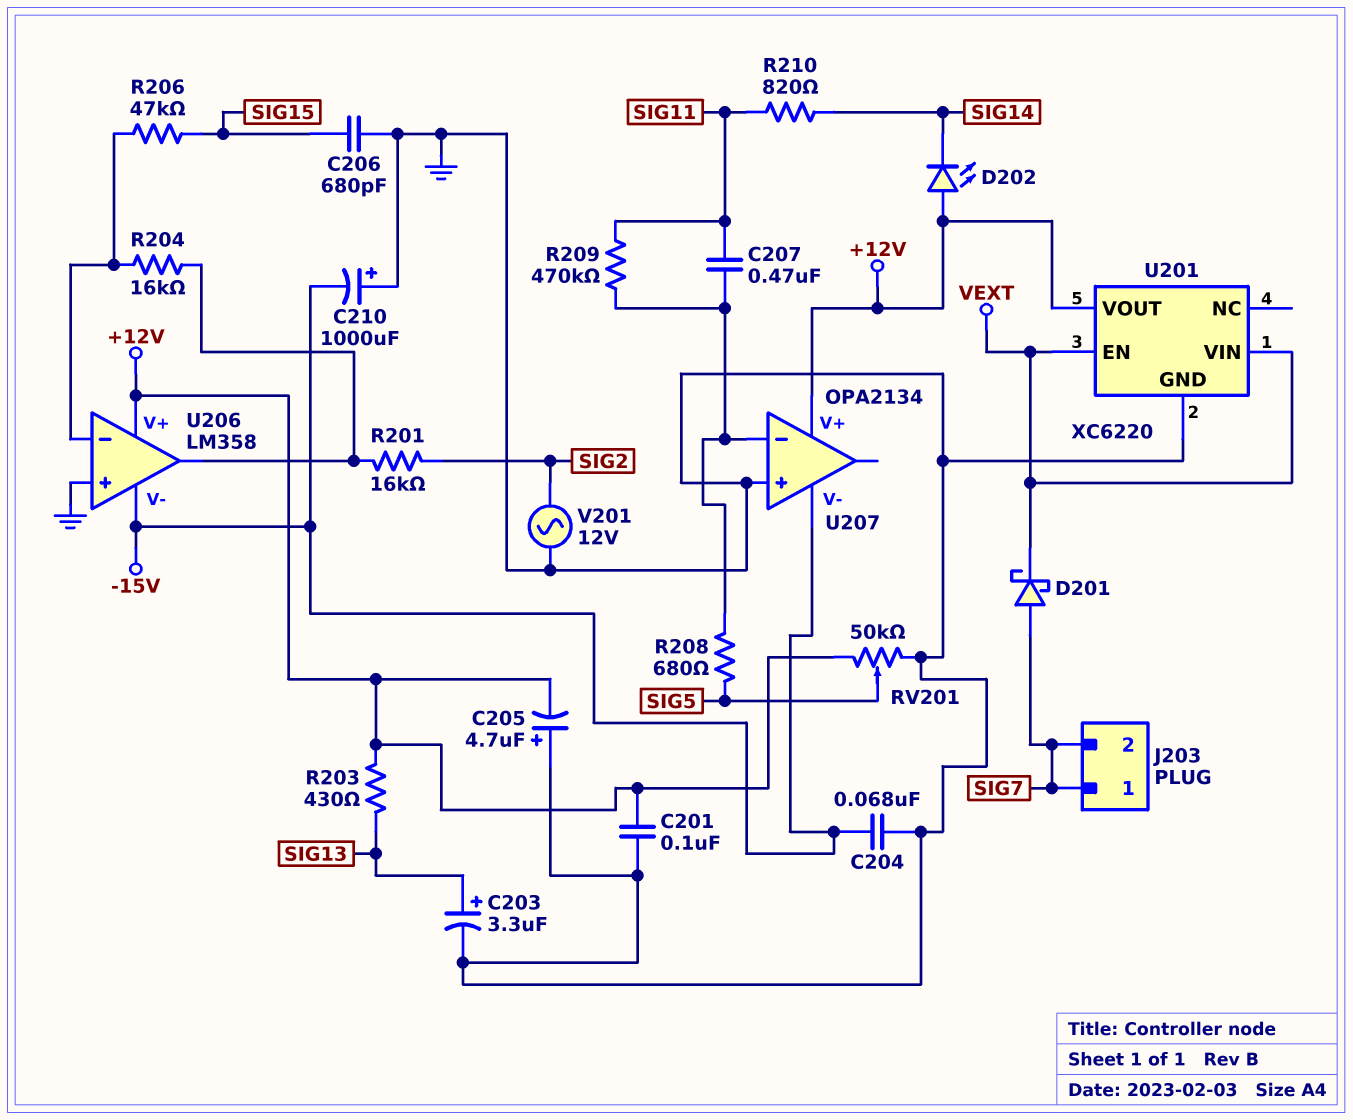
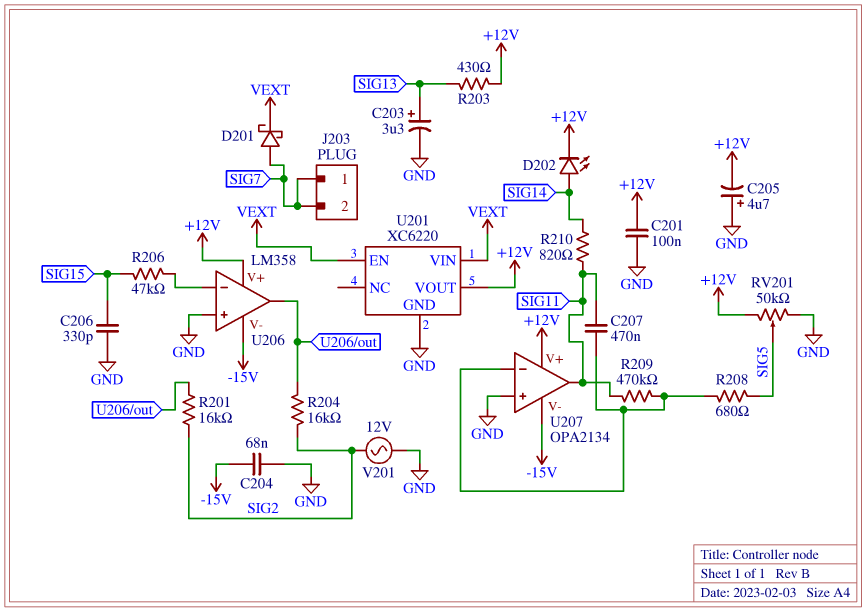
C206: 680pF (GND, SIG15) -> 330pF (GND, SIG15)
C210: 1000uF (plus GND, minus -15V) -> none
D202: LED (A +12V, K SIG14) -> LED (A SIG14, K +12V)
R204: 16k (U206/in-, U206/out) -> 16k (SIG2, U206/out)
U207 pin out: none -> SIG11

